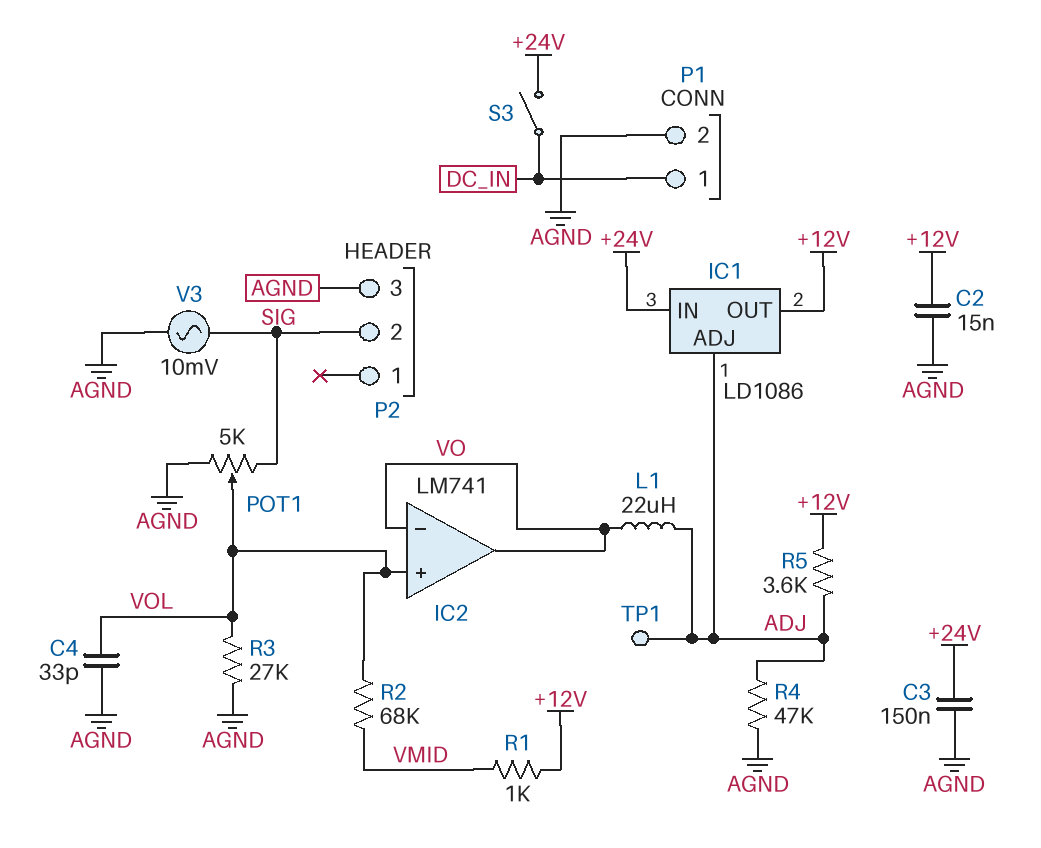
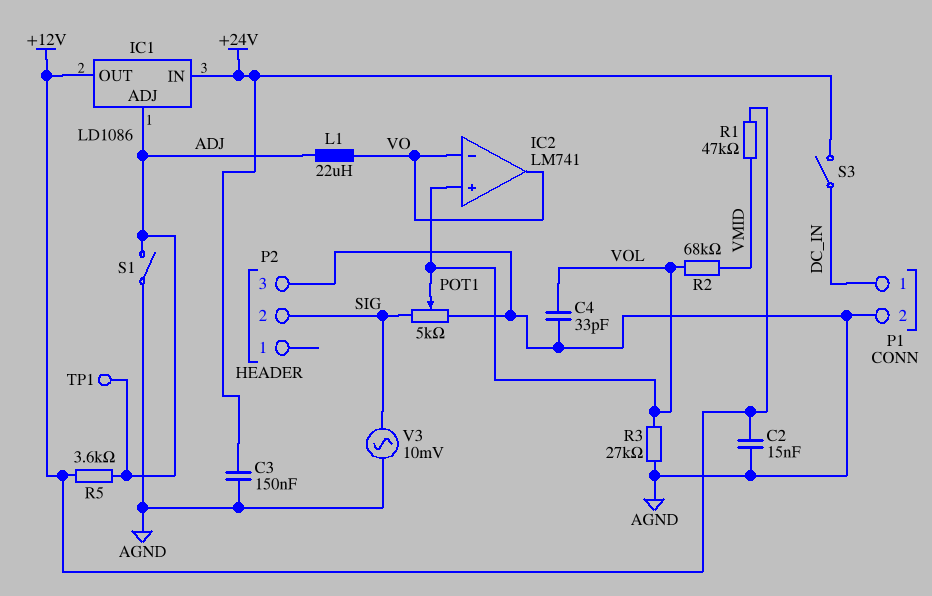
R1: 1k (+12V, VMID) -> 47k (+12V, VMID)
R4: 47k (ADJ, AGND) -> none
S1: none -> switch (ADJ, AGND)

